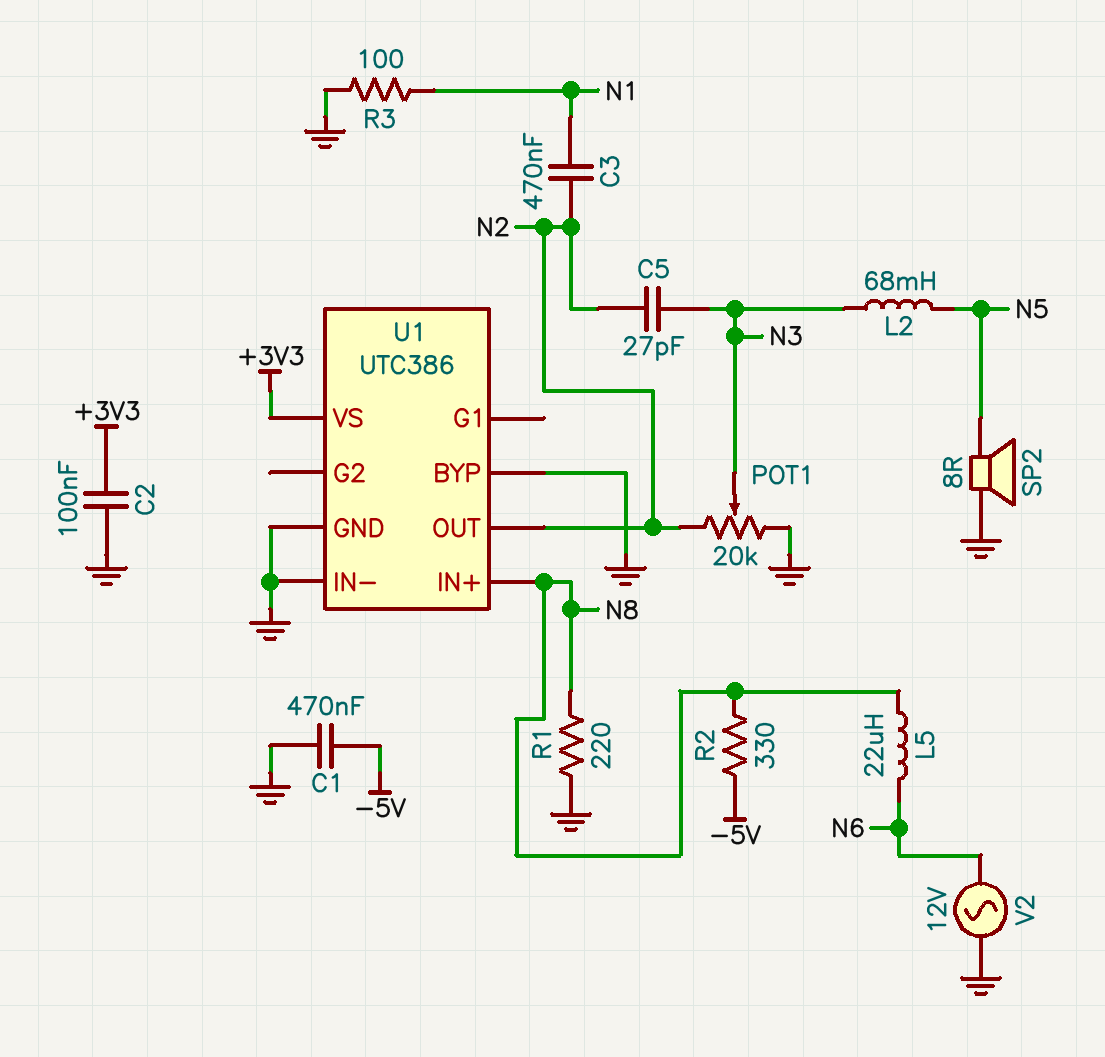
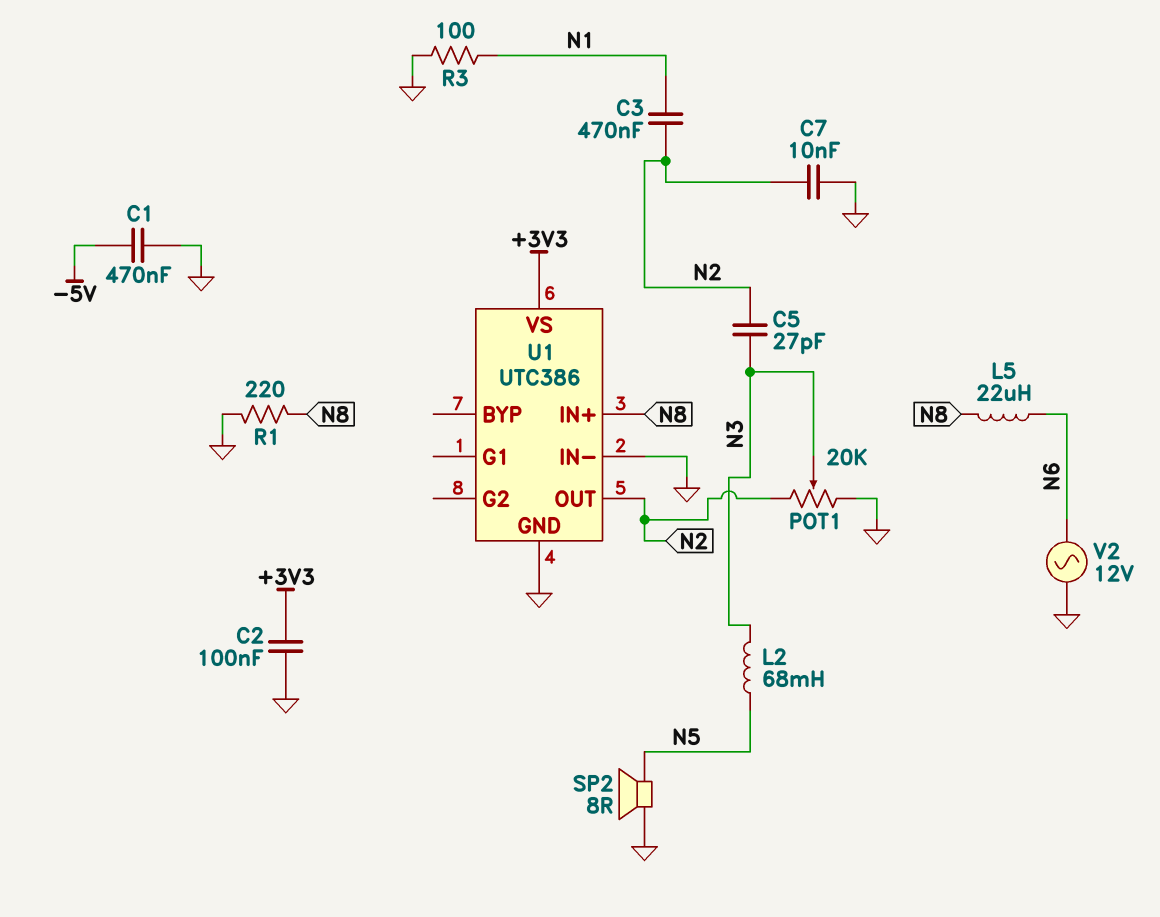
C7: none -> 10nF (GND, N2)
R2: 330 (-5V, N8) -> none
U1 pin BYP: GND -> none

